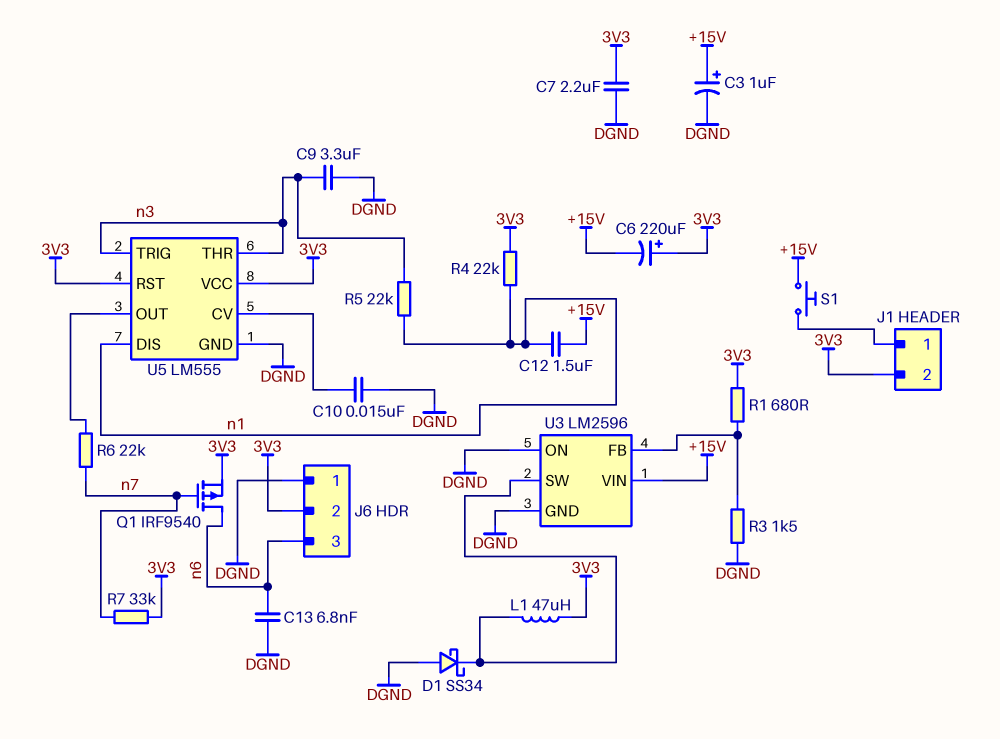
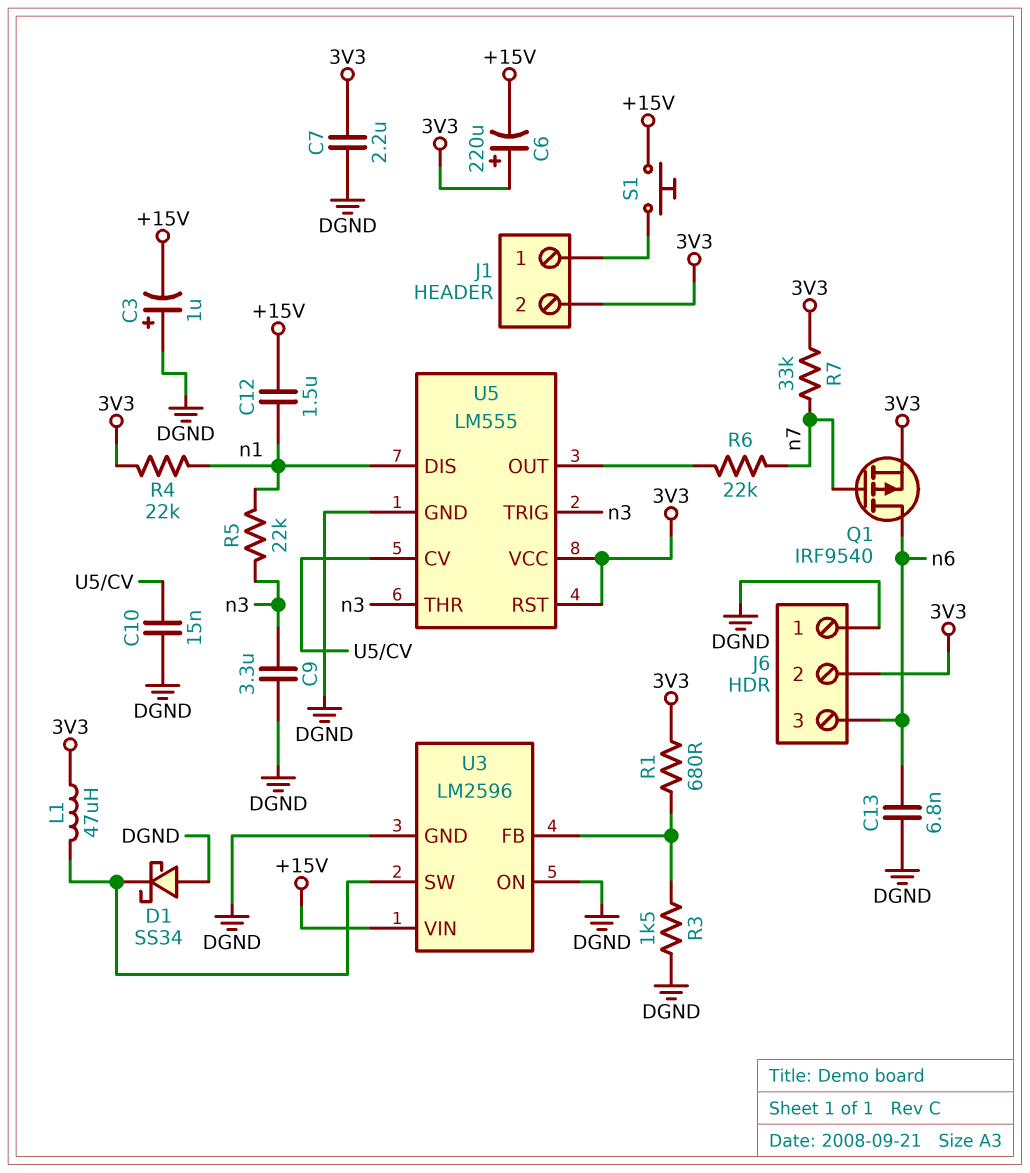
C3: 1uF (plus +15V, minus DGND) -> 1uF (plus DGND, minus +15V)

